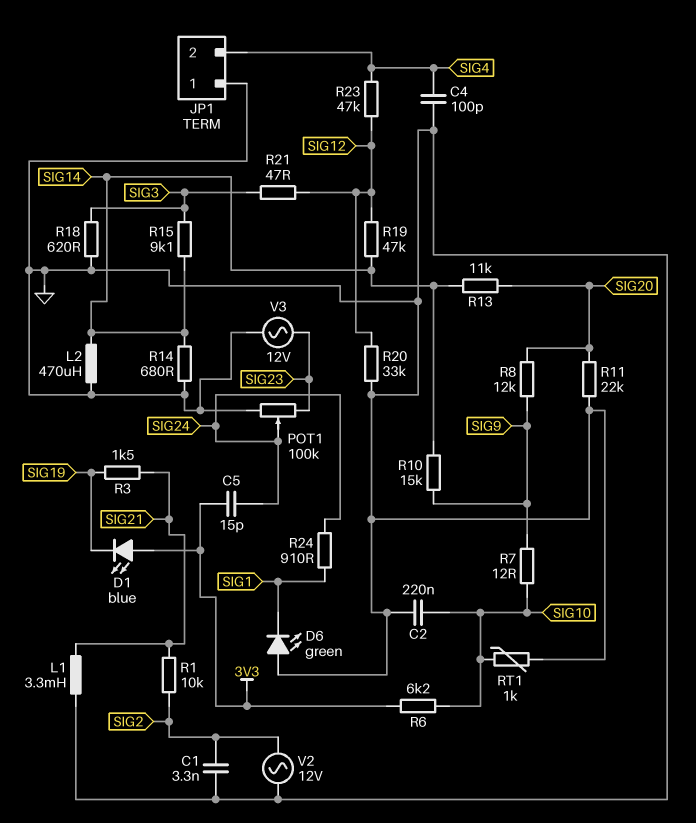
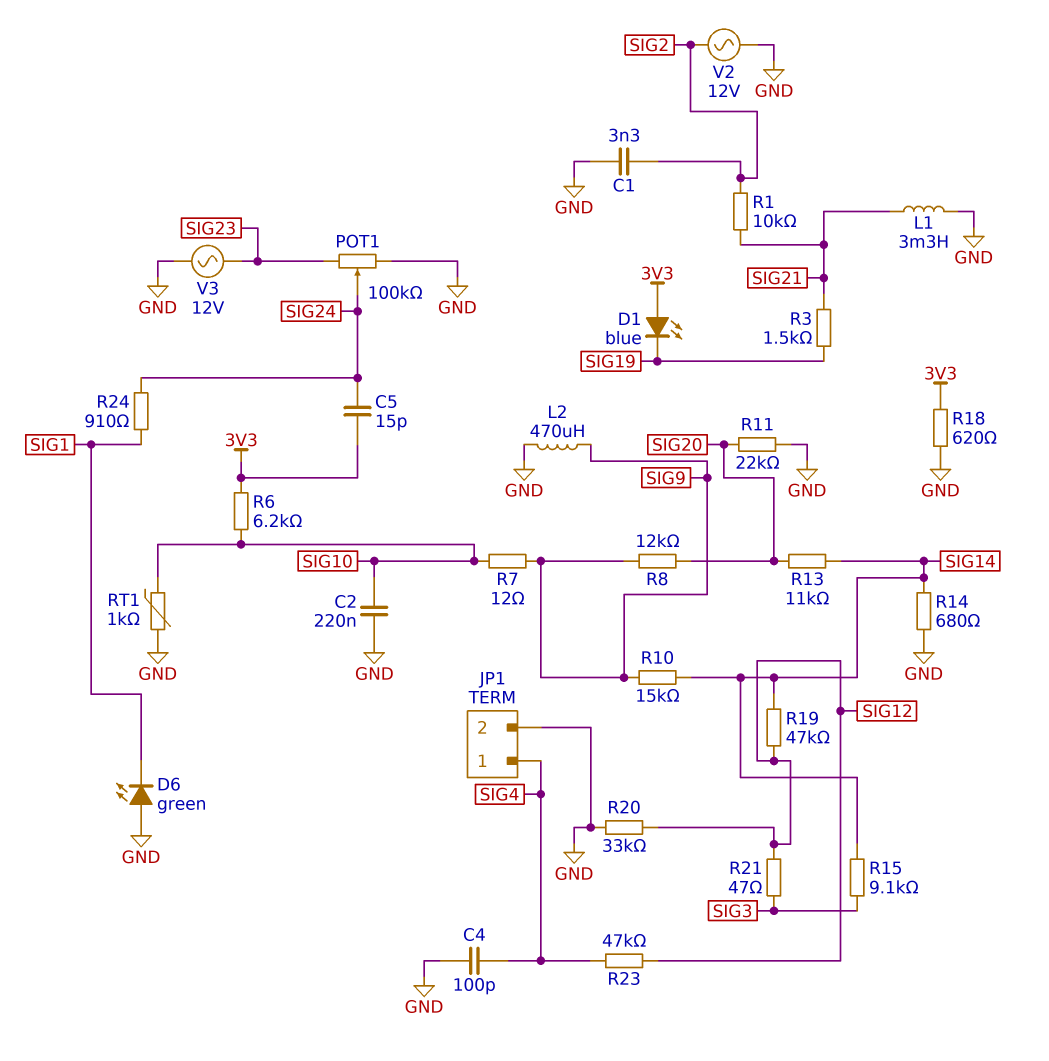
JP1 pin 1: GND -> SIG4
JP1 pin 2: SIG4 -> GND
L2: 470uH (GND, SIG14) -> 470uH (GND, SIG9)
R18: 620 (GND, SIG3) -> 620 (3V3, GND)

